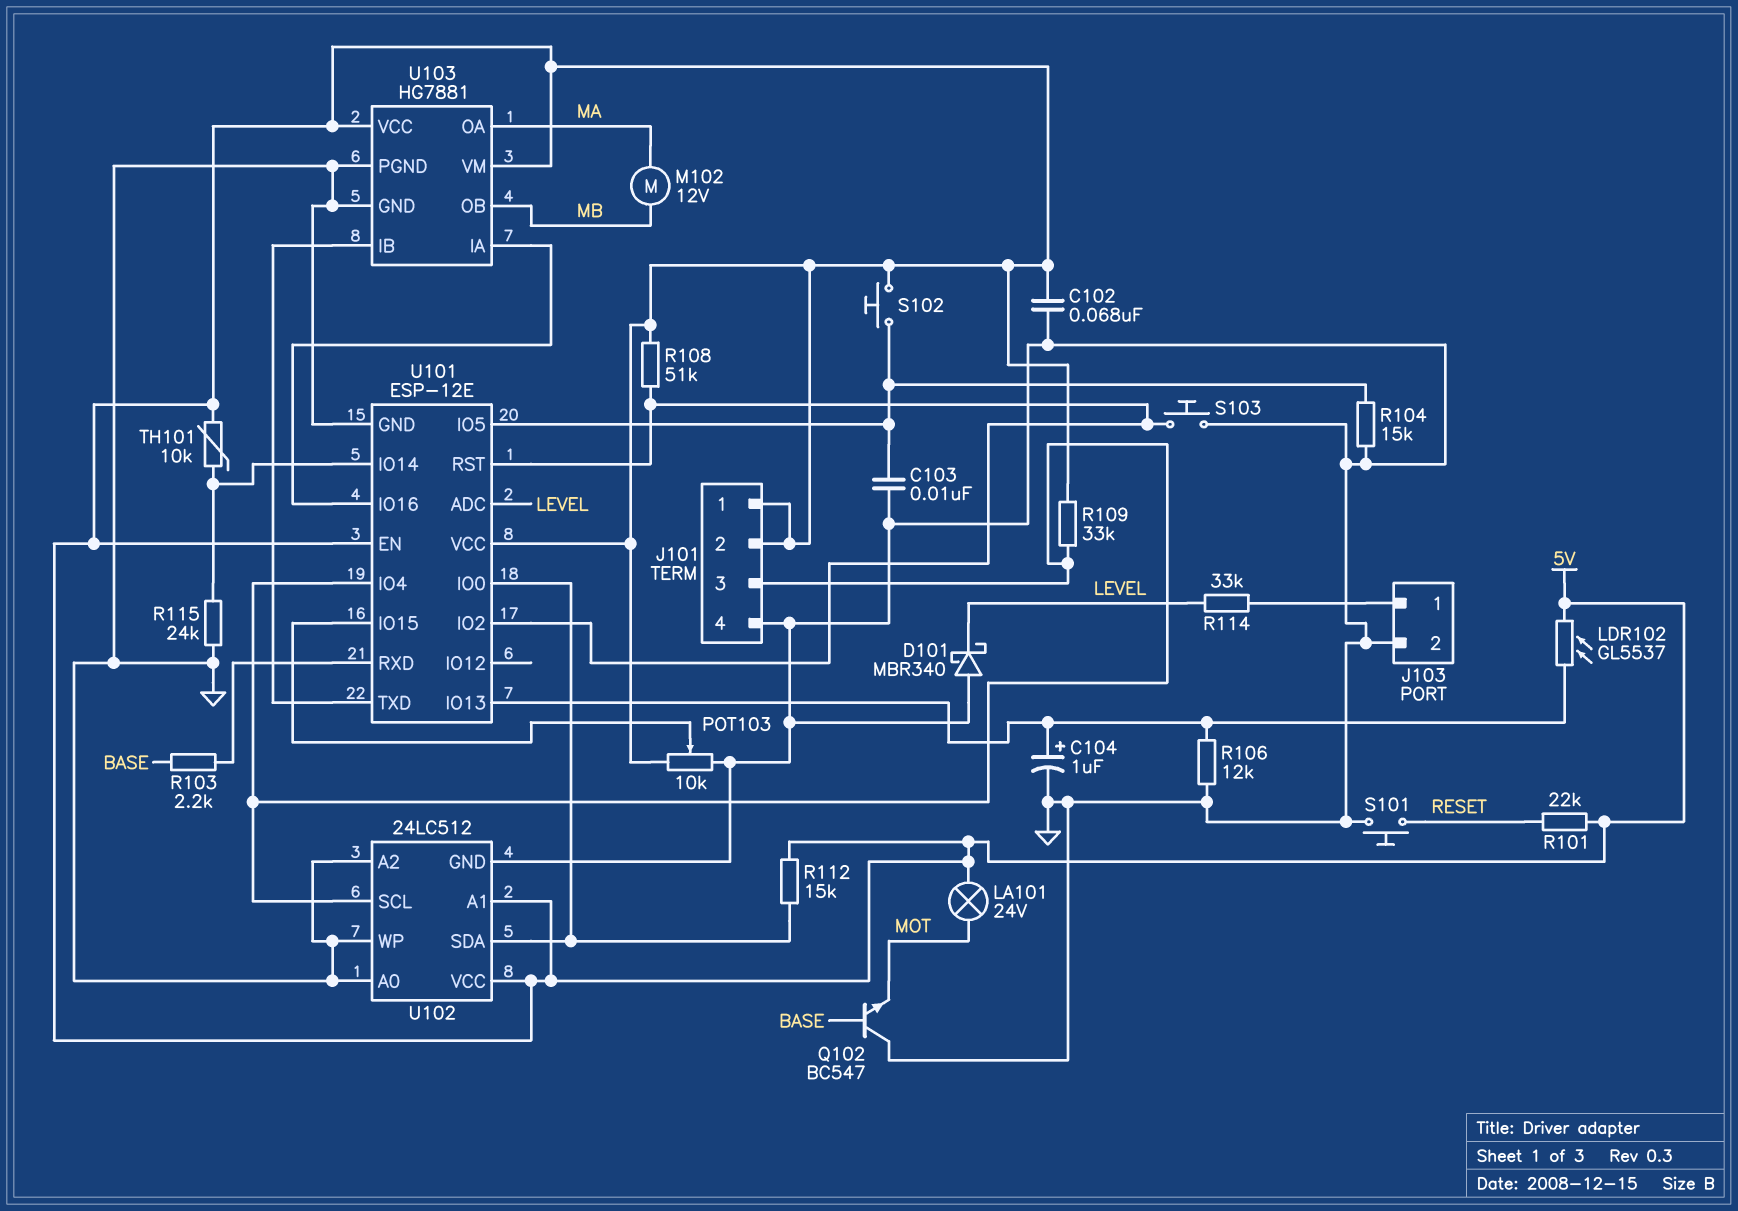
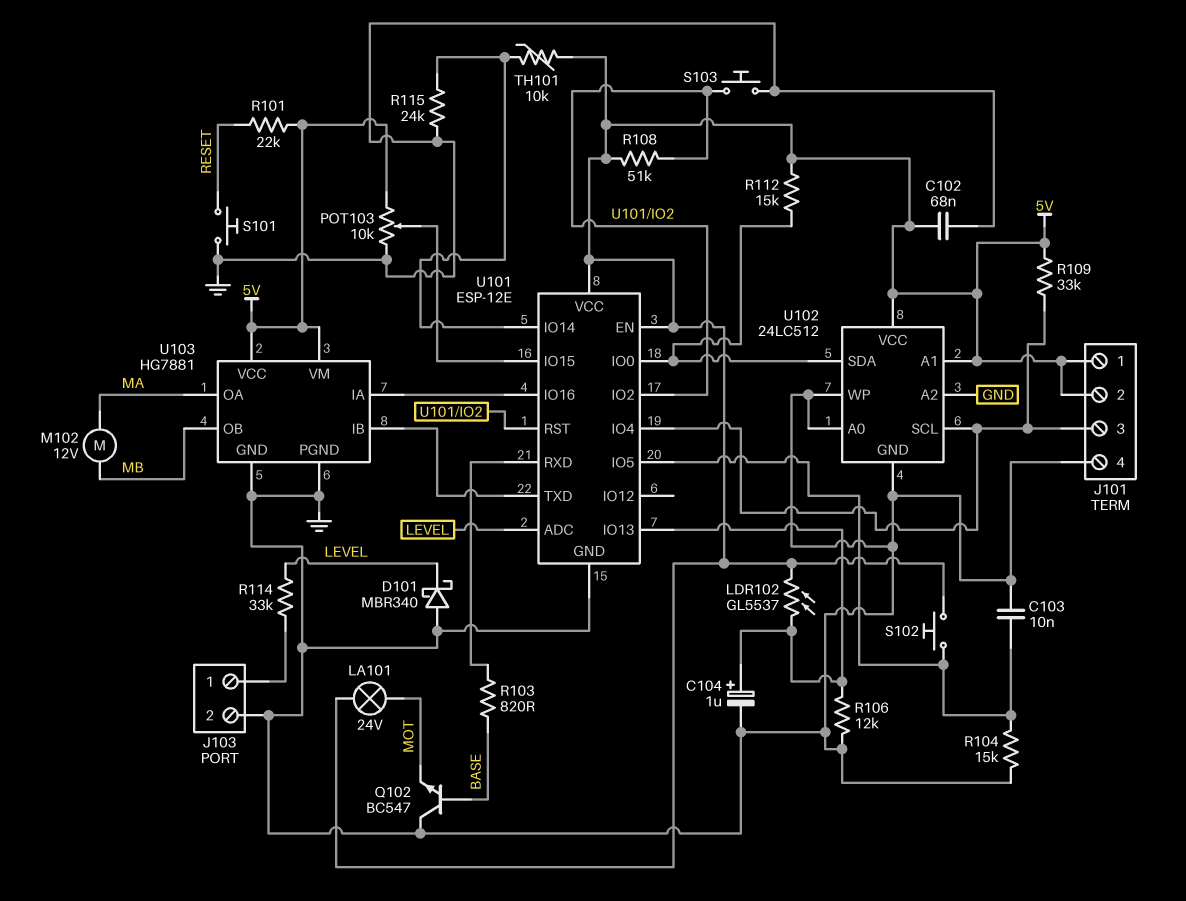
R103: 2.2k (BASE, U101/RXD) -> 820 (BASE, U101/RXD)

